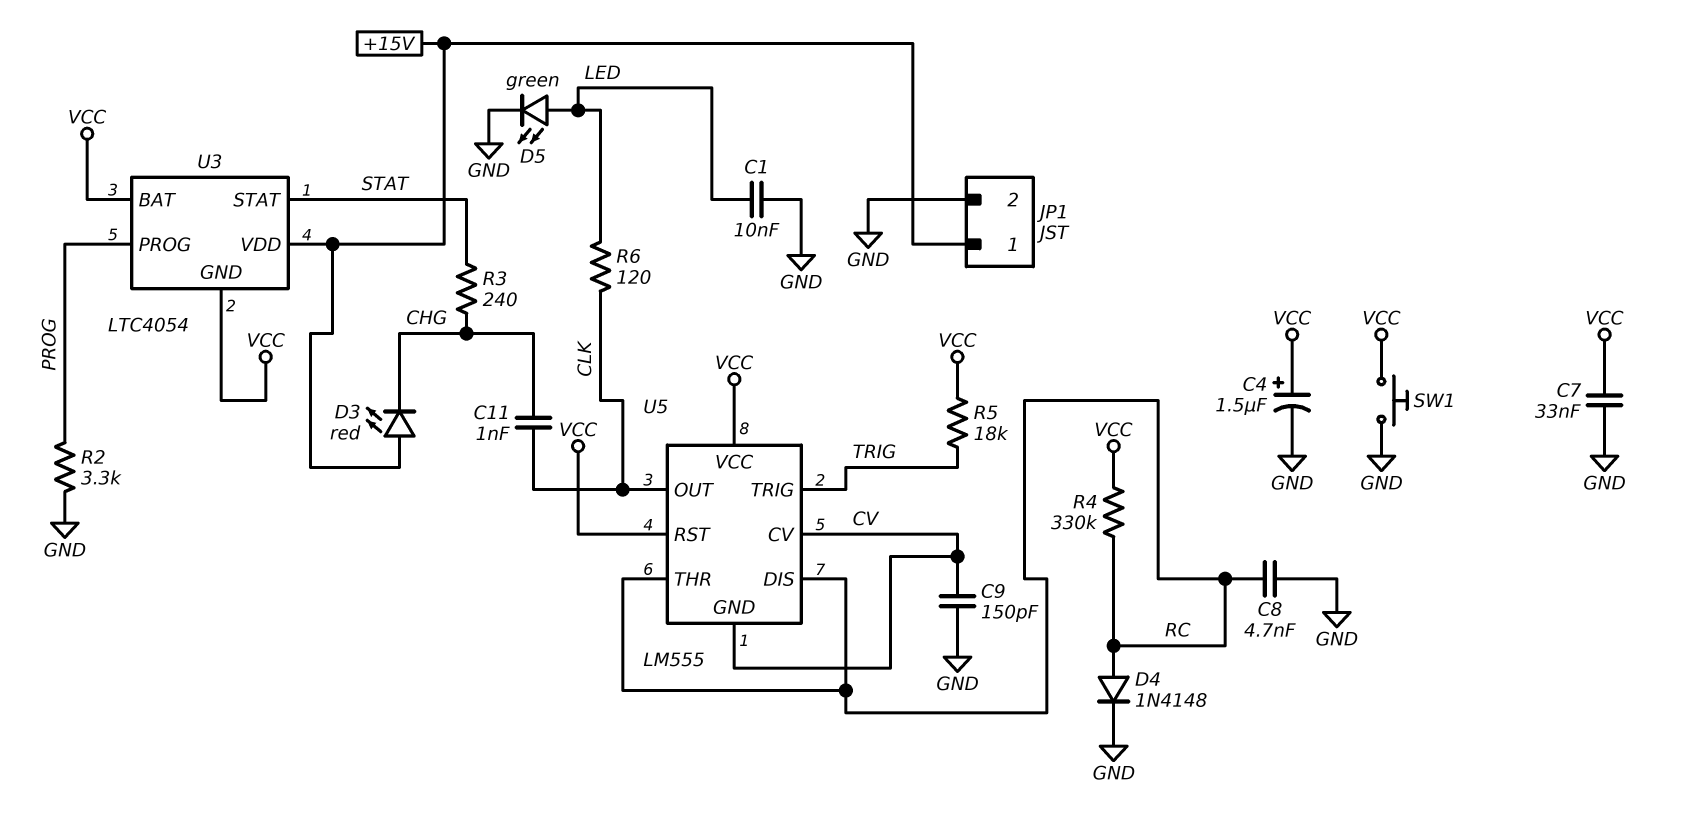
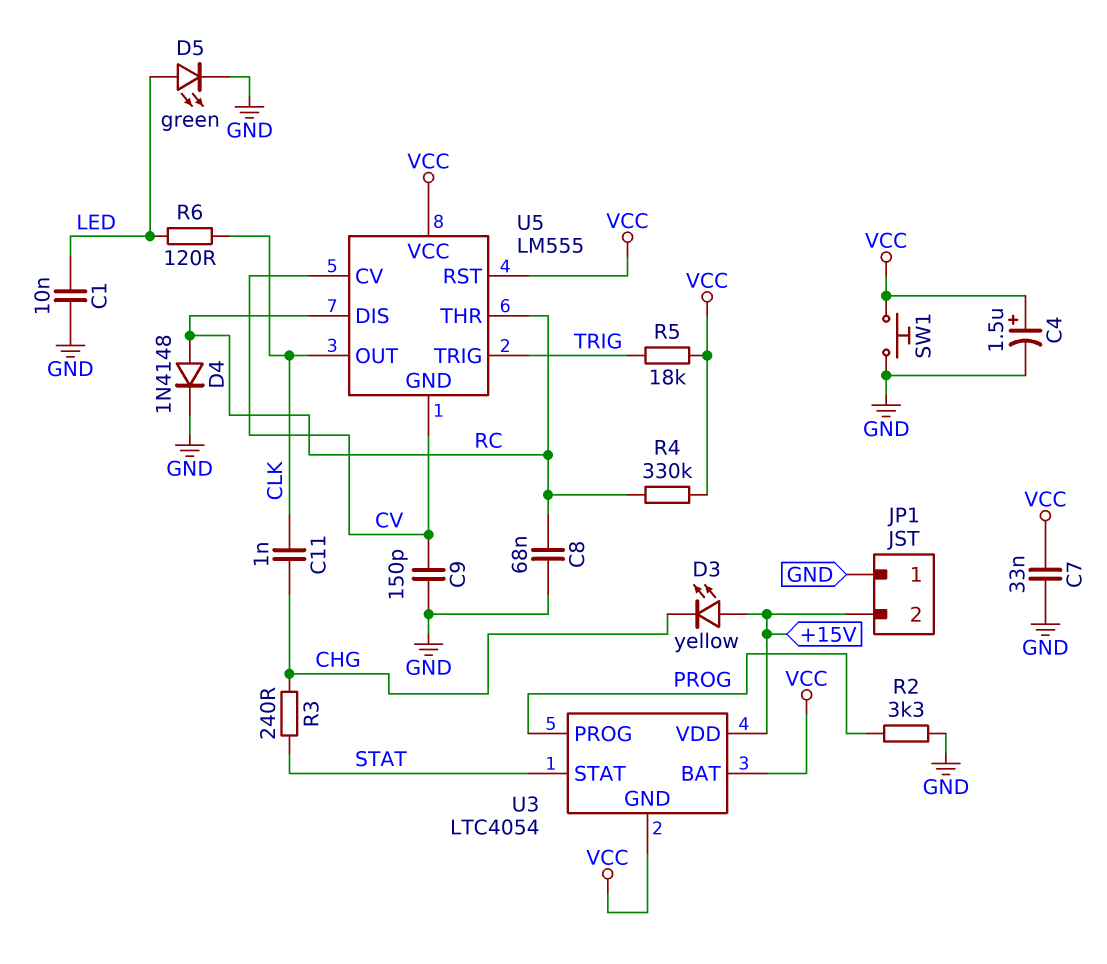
C8: 4.7nF (GND, RC) -> 68nF (GND, RC)
D3: LED red (A +15V, K CHG) -> LED yellow (A +15V, K CHG)
JP1 pin 1: +15V -> GND
JP1 pin 2: GND -> +15V

